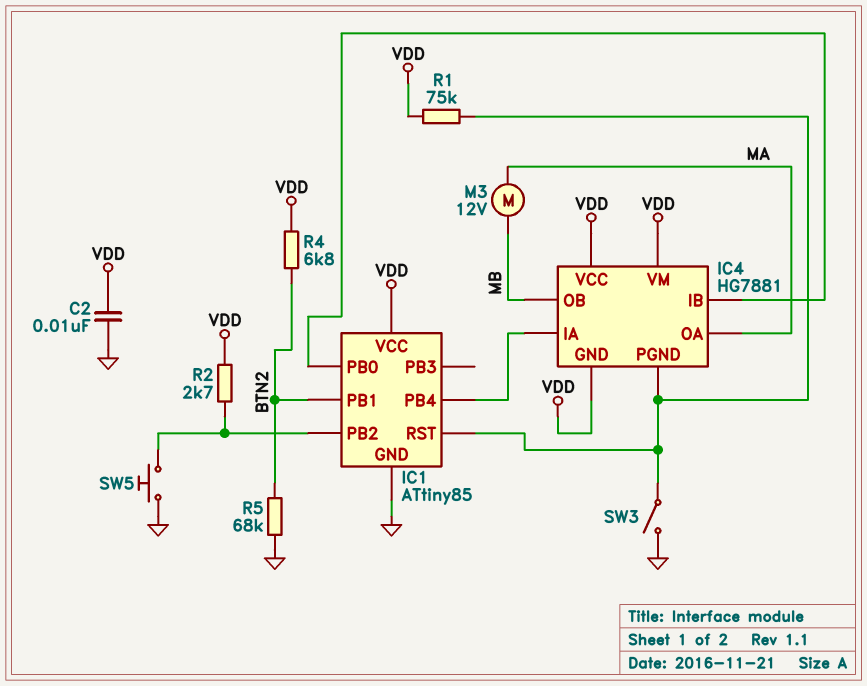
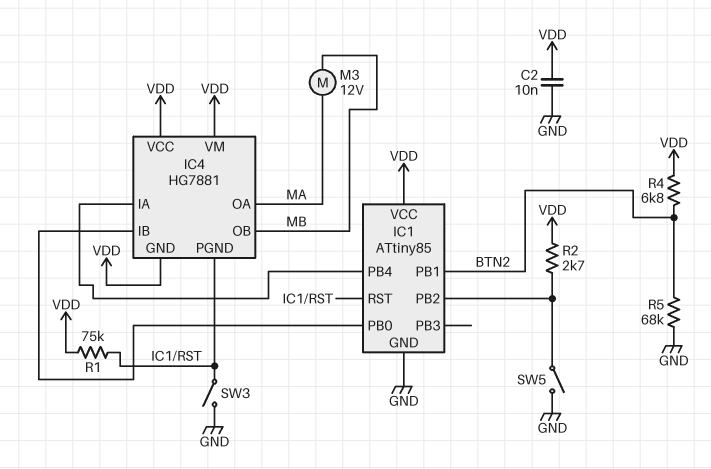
SW5: button (GND, IC1/PB2) -> switch (GND, IC1/PB2)

